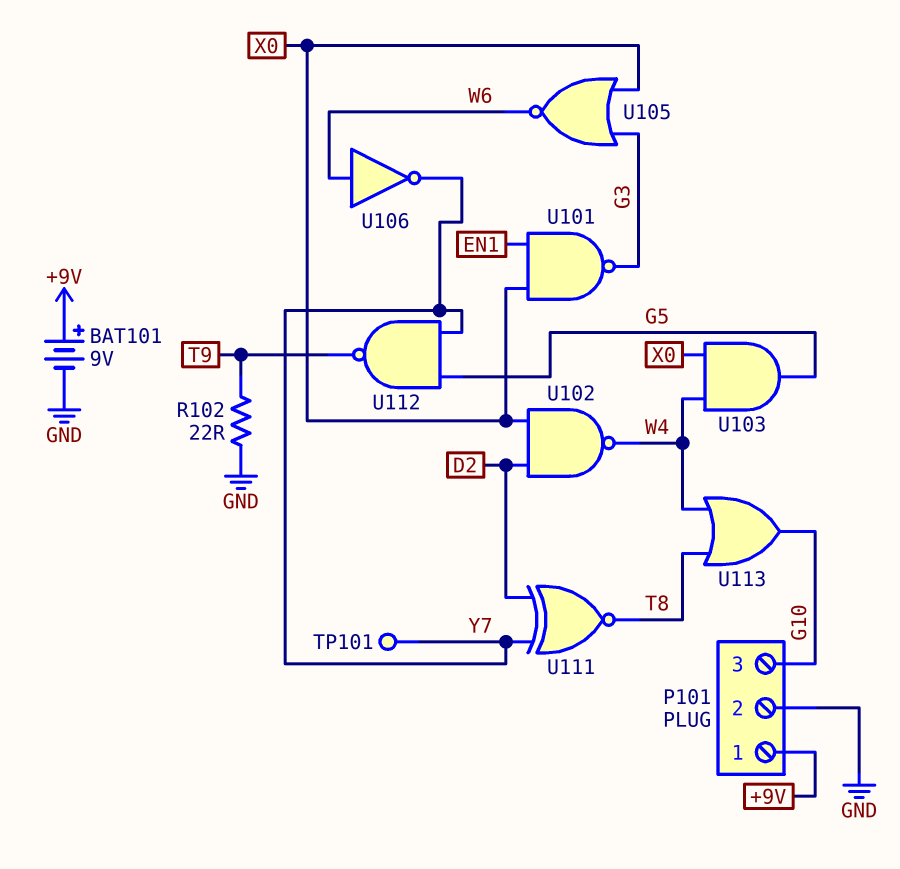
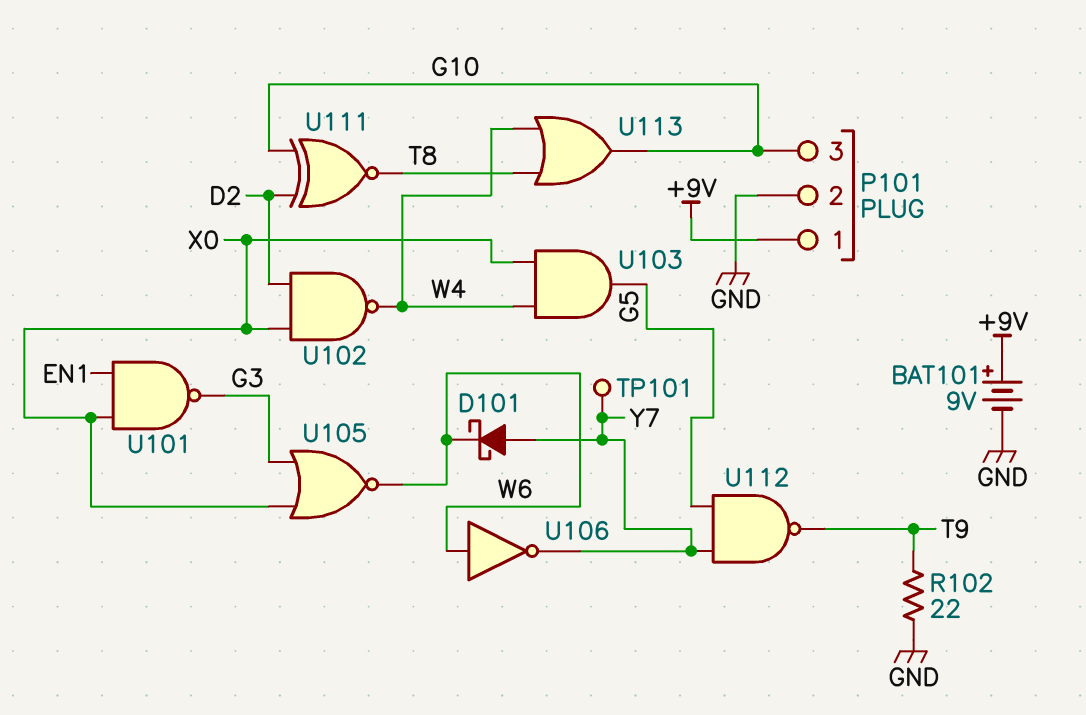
D101: none -> schottky (A Y7, K W6)
U111: XNOR (in D2, in Y7, out T8) -> XNOR (in D2, in G10, out T8)

